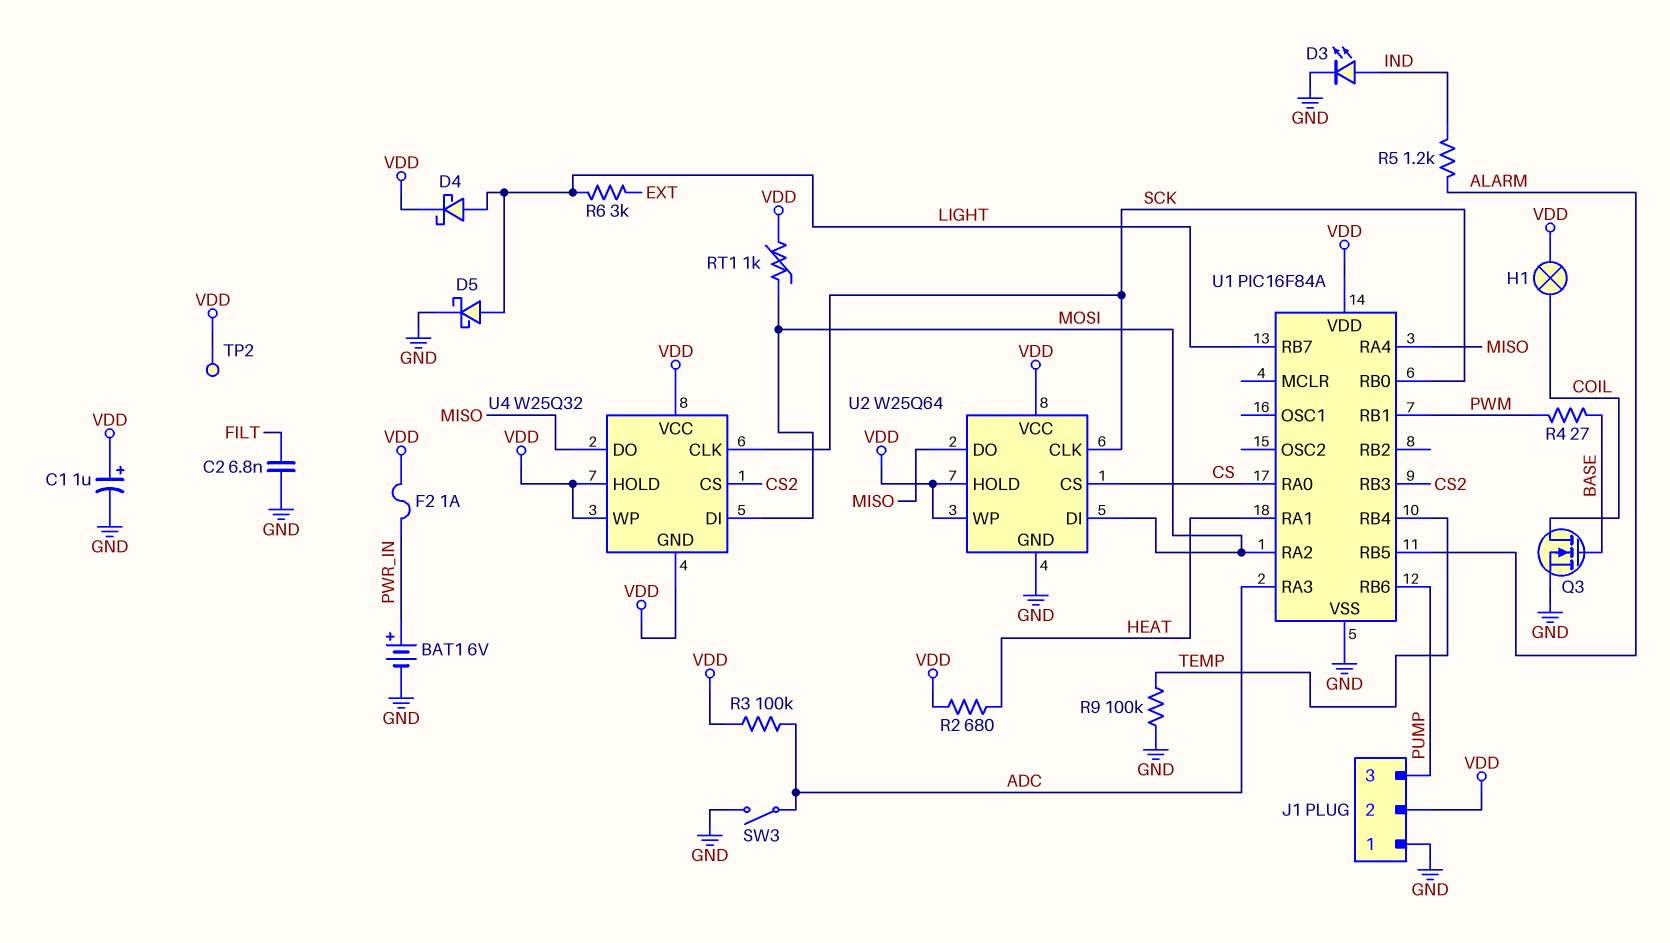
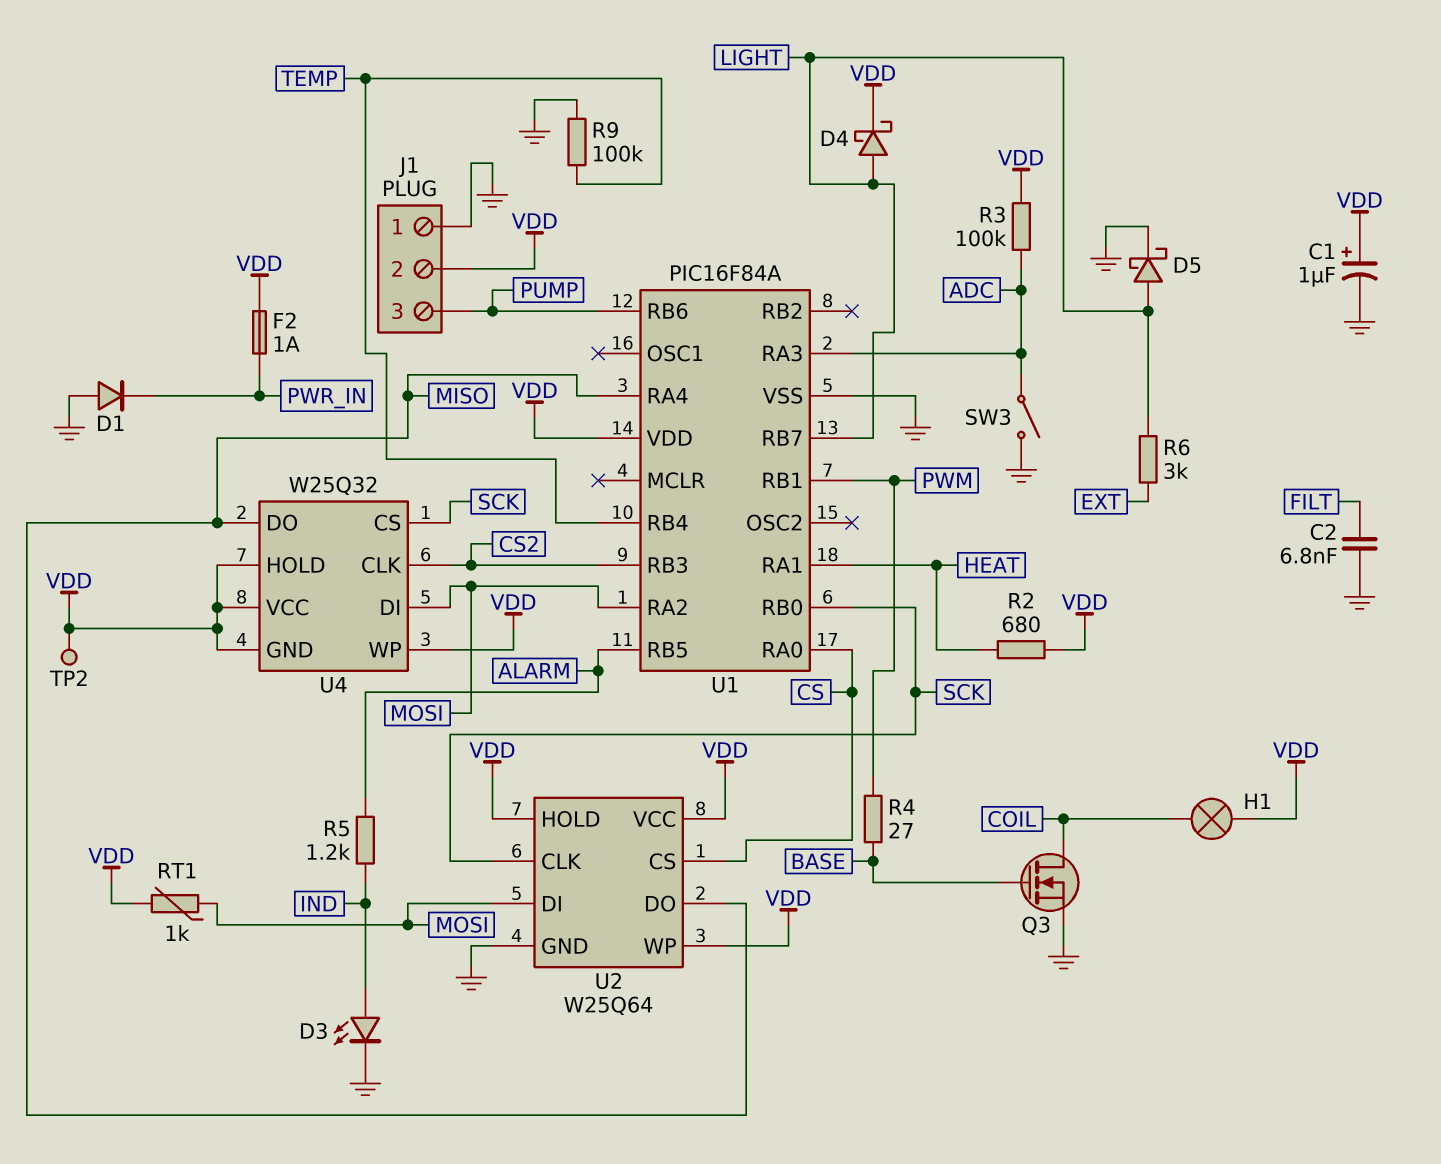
BAT1: 6V (plus PWR_IN, minus GND) -> none
D1: none -> diode (A GND, K PWR_IN)
U4 pin CLK: SCK -> CS2
U4 pin CS: CS2 -> SCK

